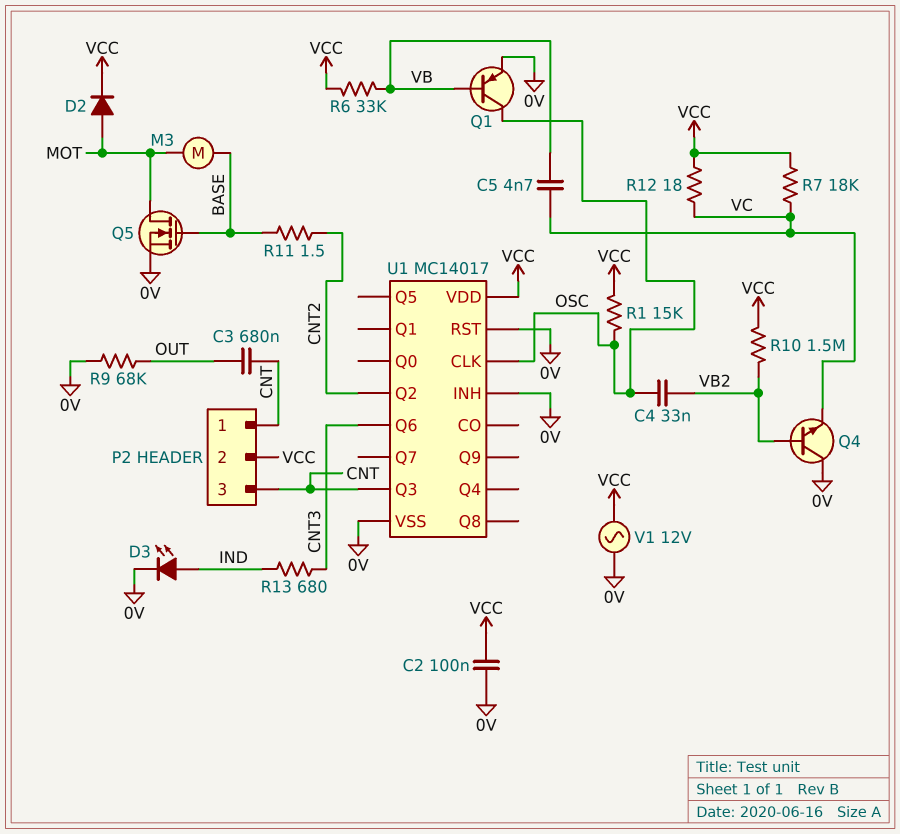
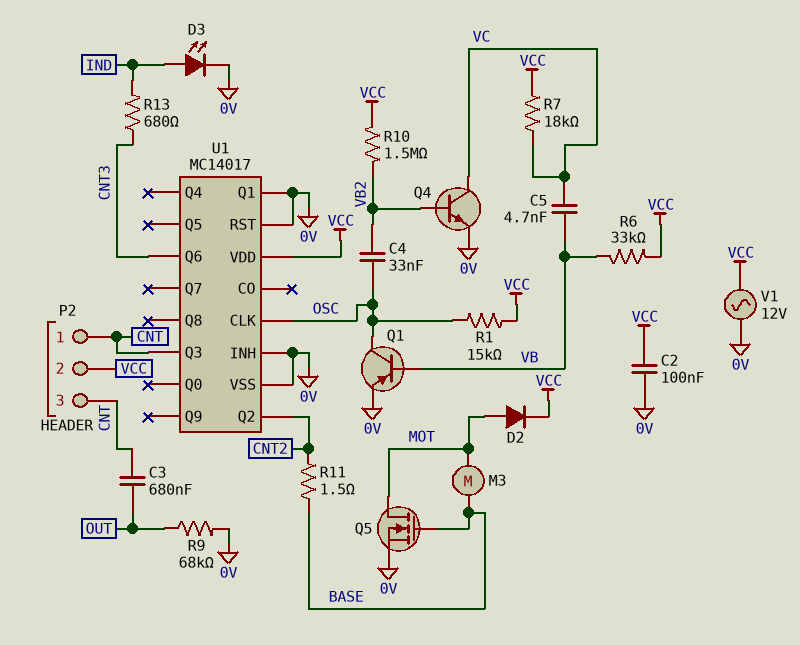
Q4: NPN (B VB2, C 0V, E VC) -> NPN (B VB2, C VC, E 0V)
R12: 18 (VC, VCC) -> none
U1 pin Q1: none -> 0V

